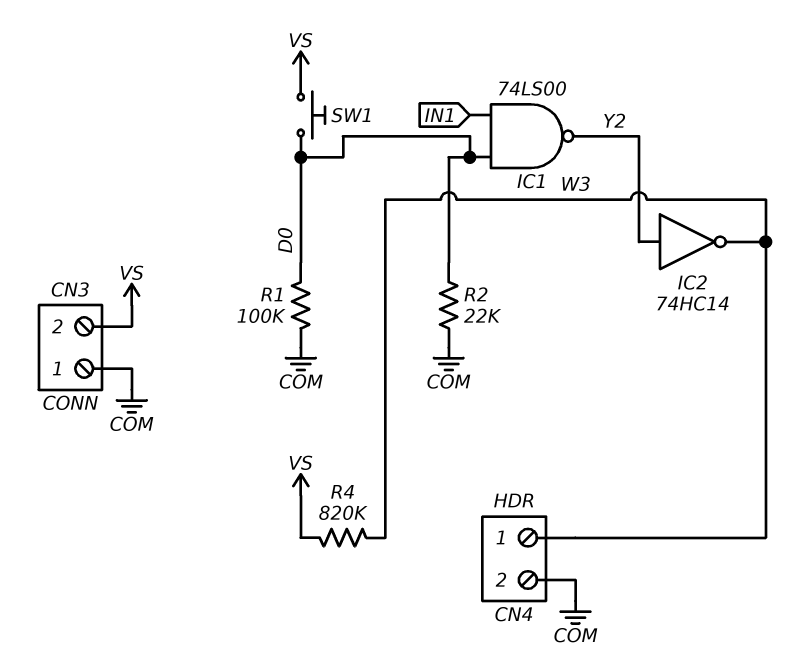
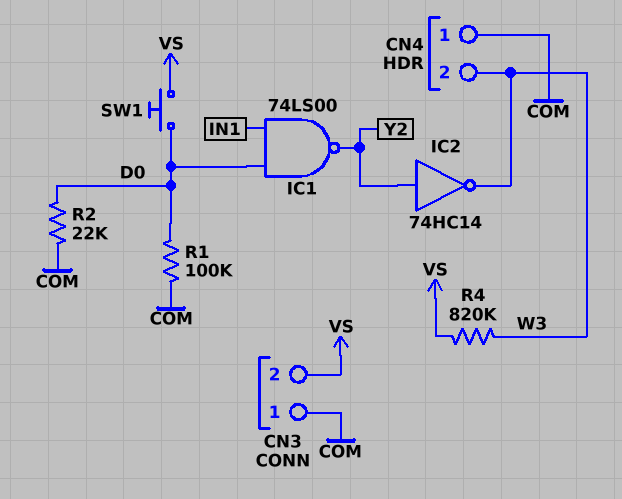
CN4 pin 1: W3 -> COM
CN4 pin 2: COM -> W3

